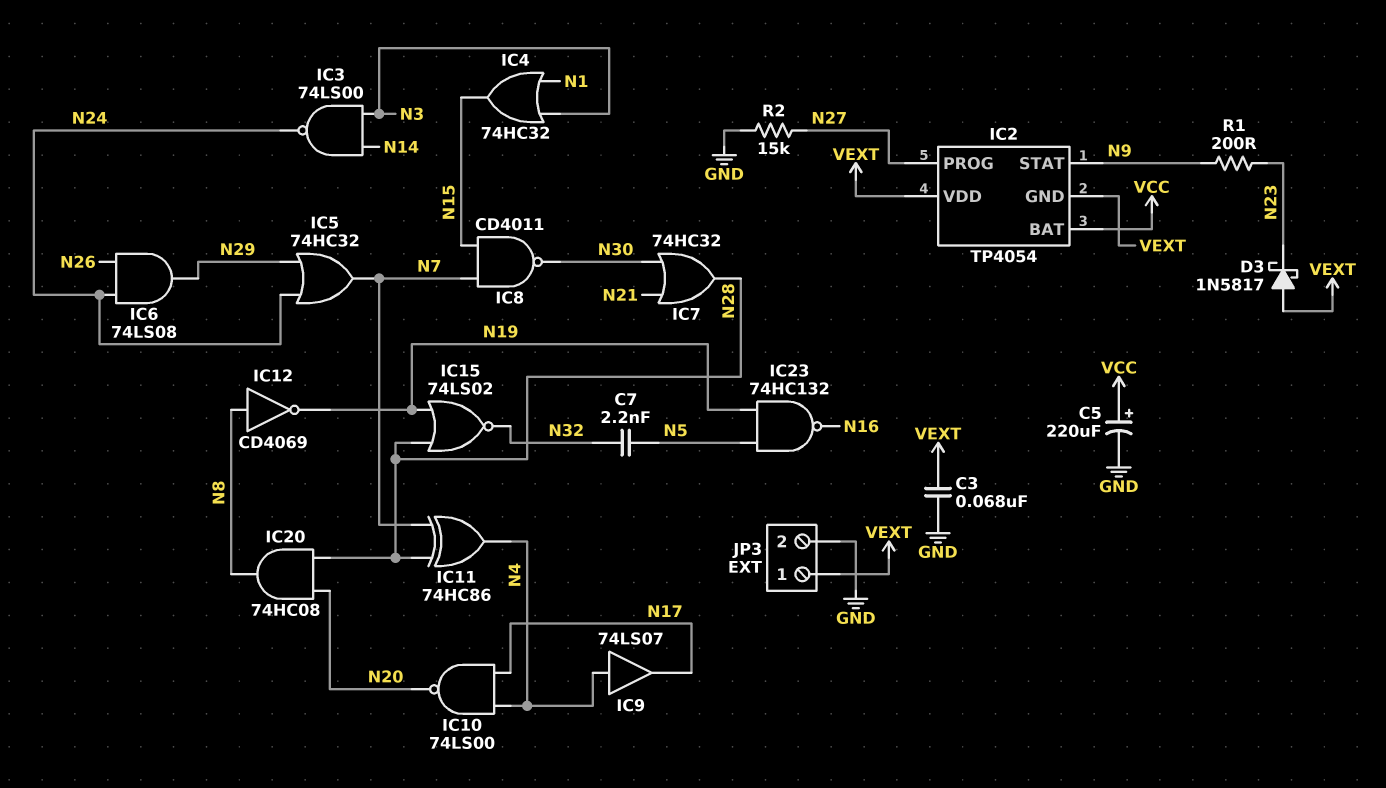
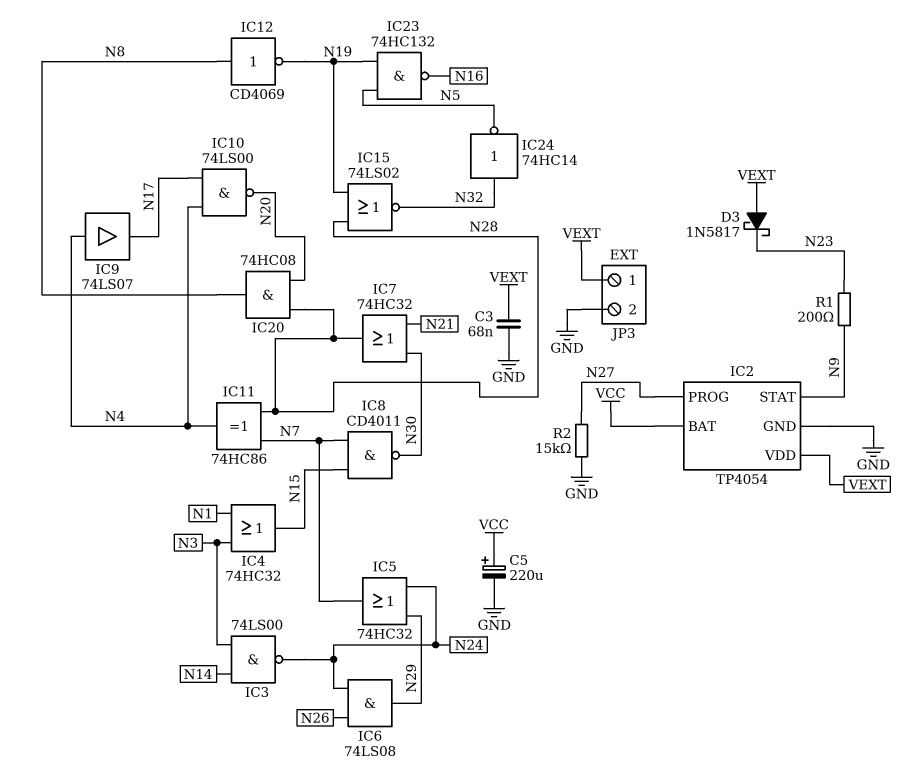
C7: 2.2nF (N5, N32) -> none
IC2 pin GND: VEXT -> GND
IC24: none -> NOT 74HC14 (in N32, out N5)

